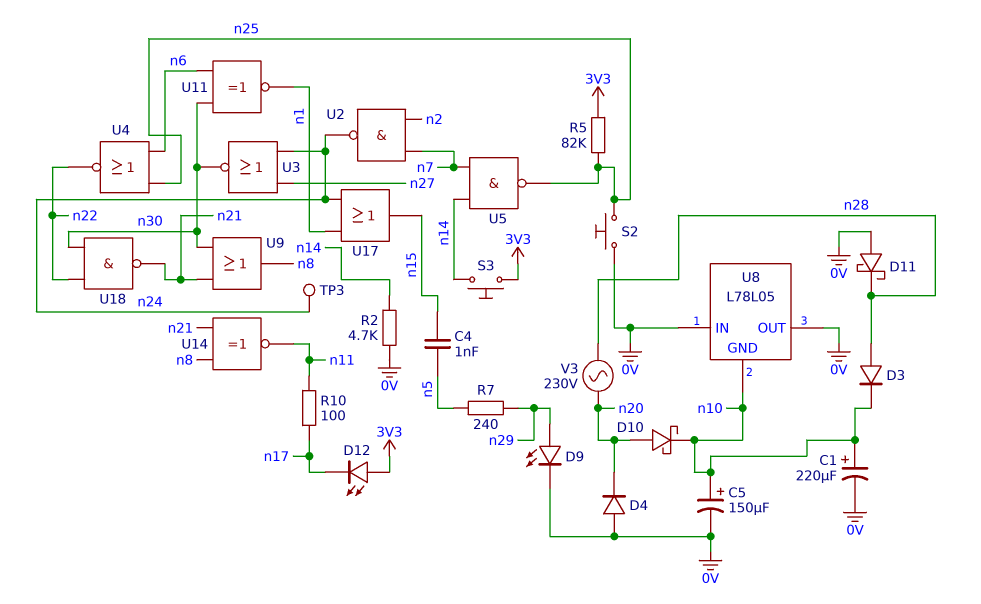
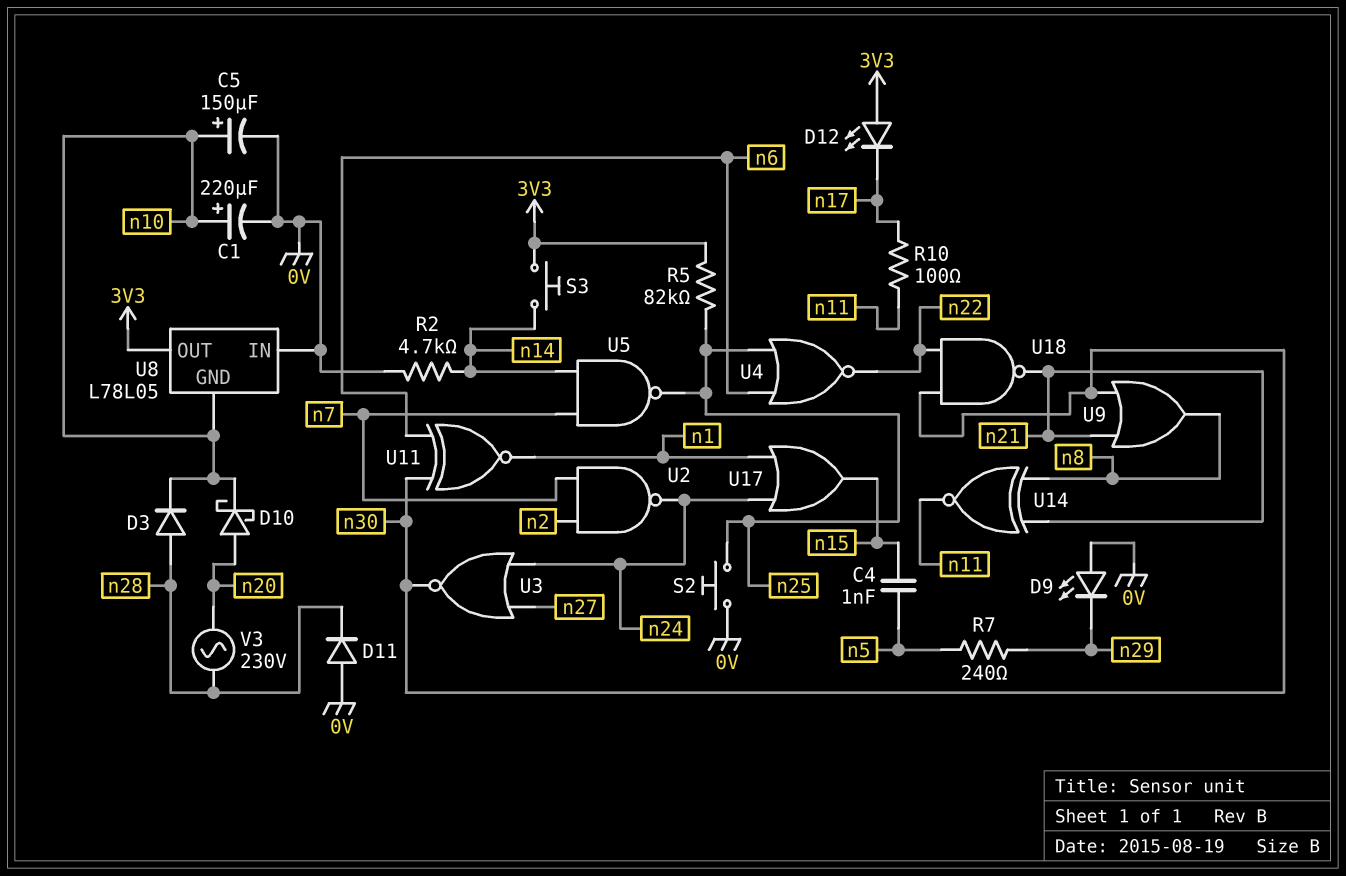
D4: diode (A 0V, K n20) -> none
D9: LED (A n29, K 0V) -> LED (A 0V, K n29)
D11: schottky (A 0V, K n28) -> diode (A 0V, K n28)
TP3: test point (n24) -> none
U8 pin OUT: 0V -> 3V3

